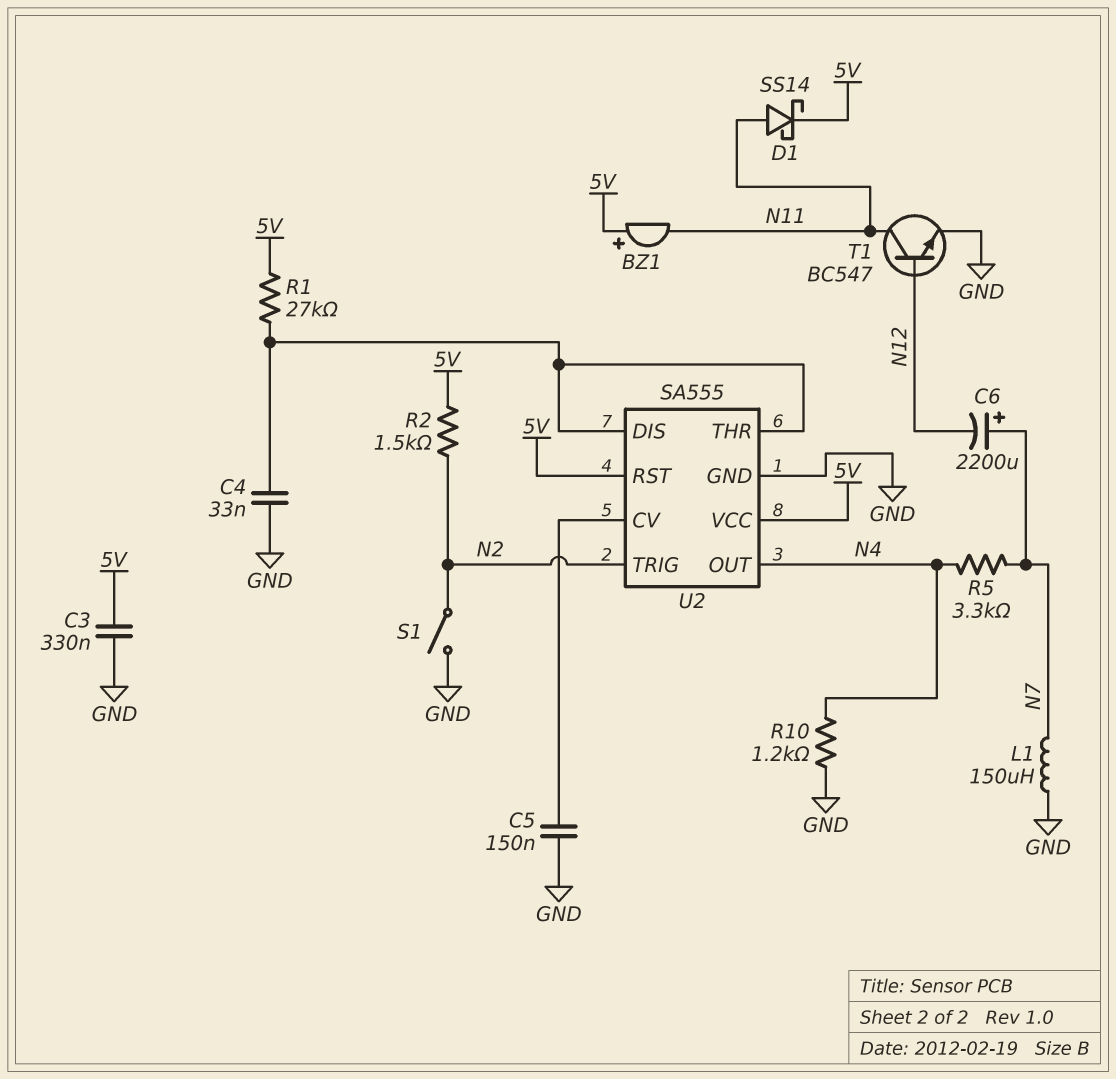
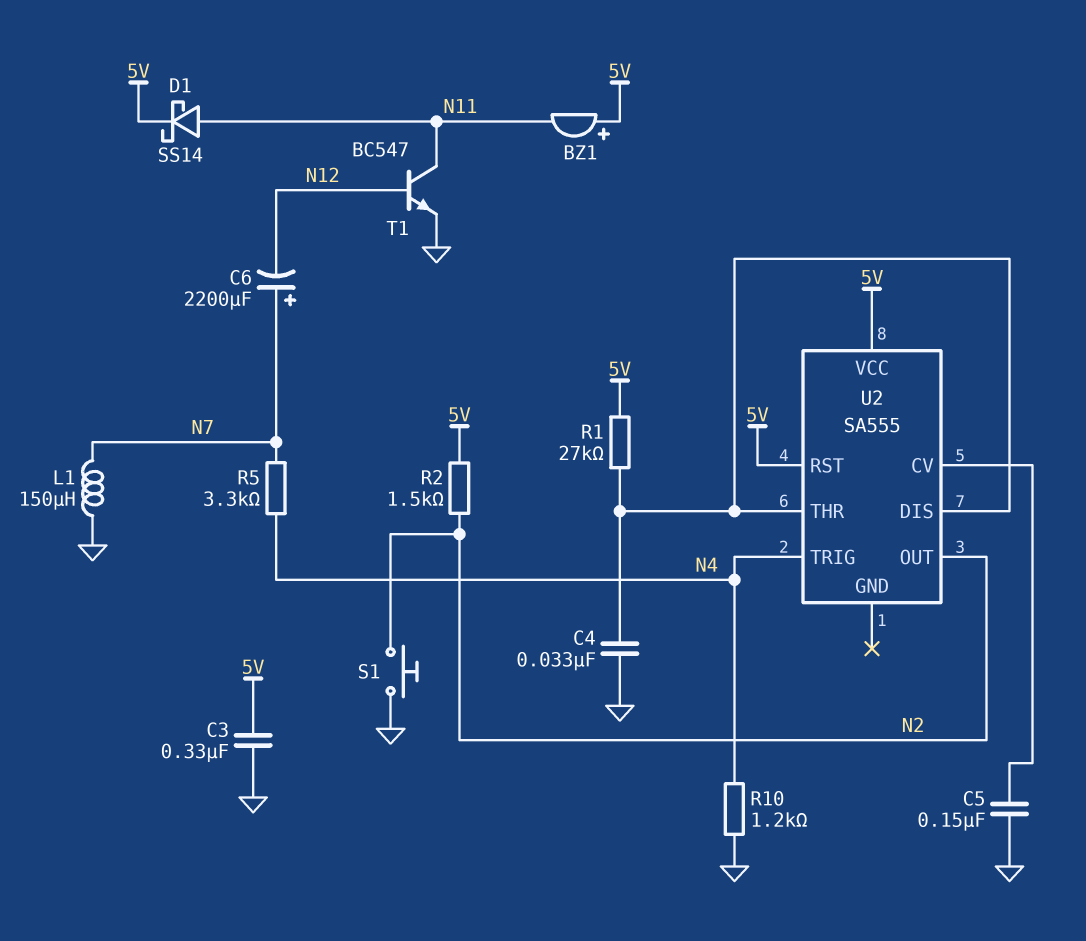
S1: switch (GND, N2) -> button (GND, N2)
U2 pin GND: GND -> none
U2 pin OUT: N4 -> N2
U2 pin TRIG: N2 -> N4

